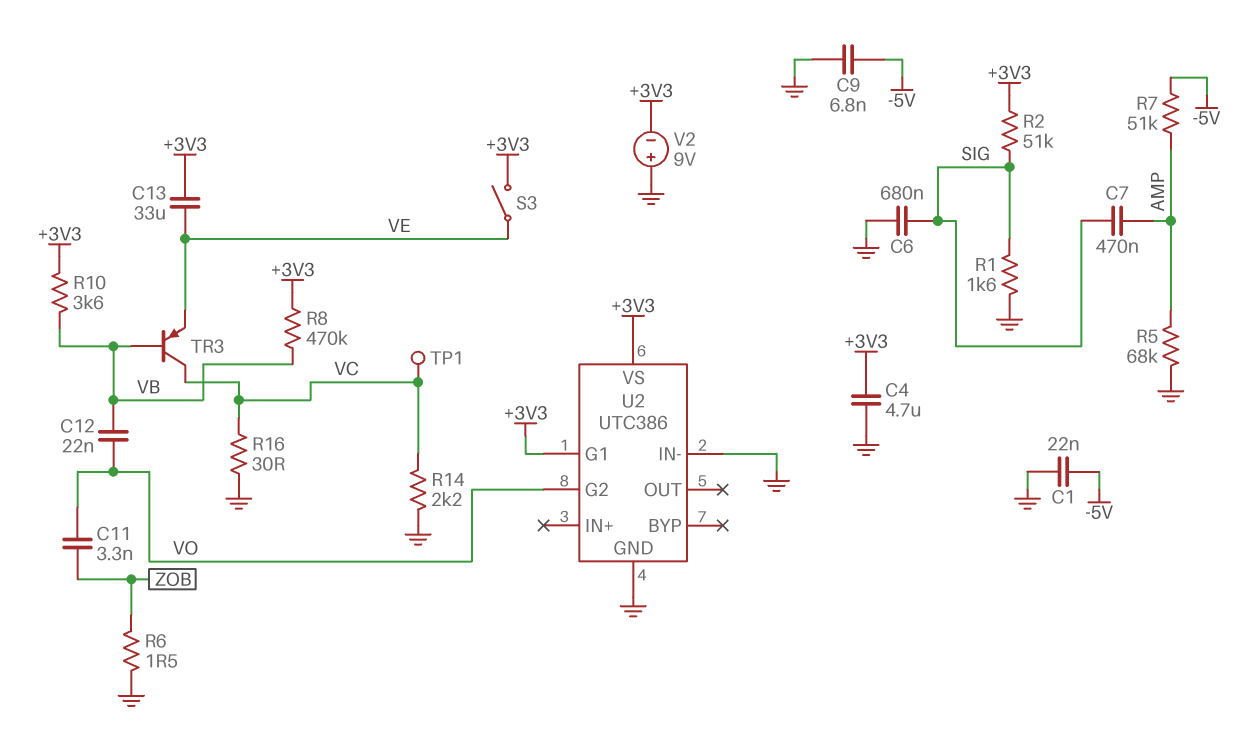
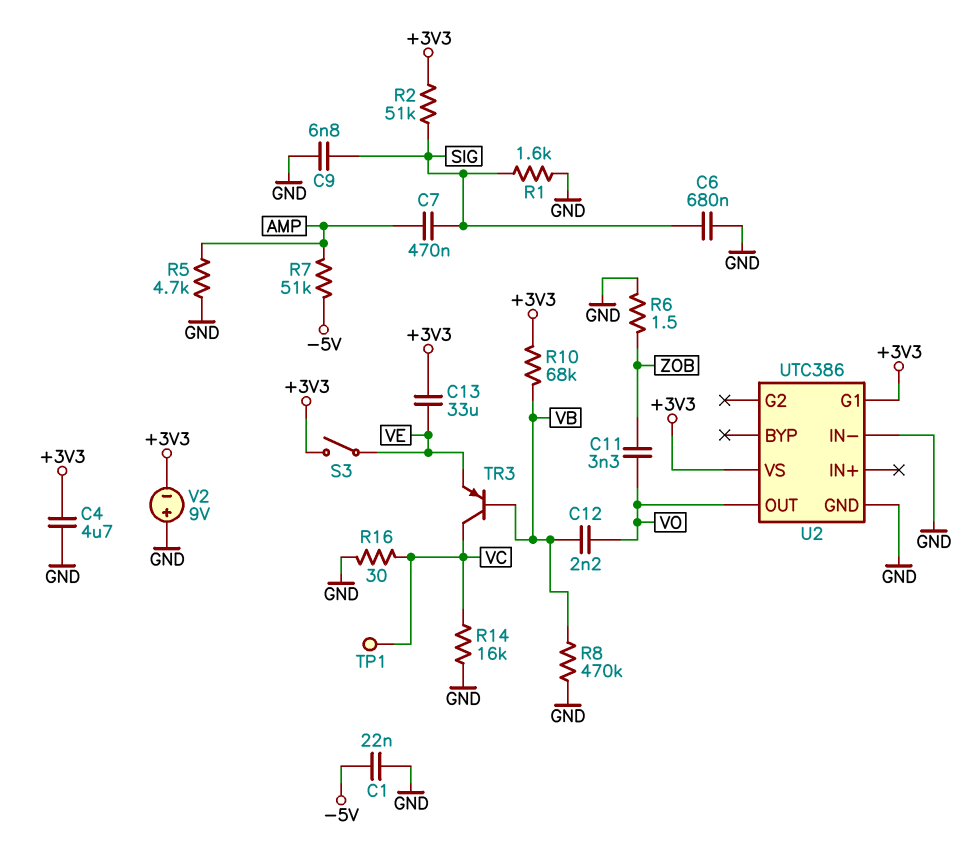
C9: 6.8nF (-5V, GND) -> 6.8nF (GND, SIG)
C12: 22nF (VB, VO) -> 2.2nF (VB, VO)
R5: 68k (AMP, GND) -> 4.7k (AMP, GND)
R8: 470k (+3V3, VB) -> 470k (GND, VB)
R10: 3.6k (+3V3, VB) -> 68k (+3V3, VB)
R14: 2.2k (GND, VC) -> 16k (GND, VC)
U2 pin G2: VO -> none
U2 pin OUT: none -> VO

